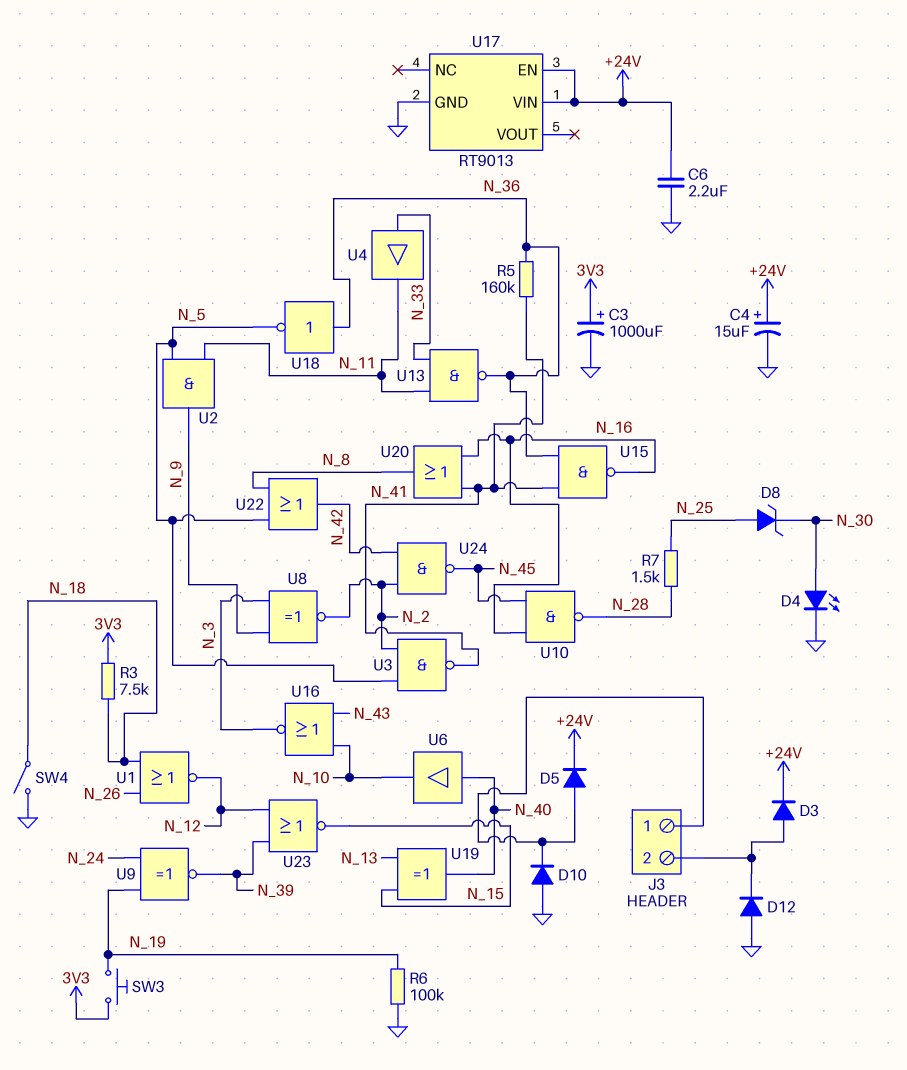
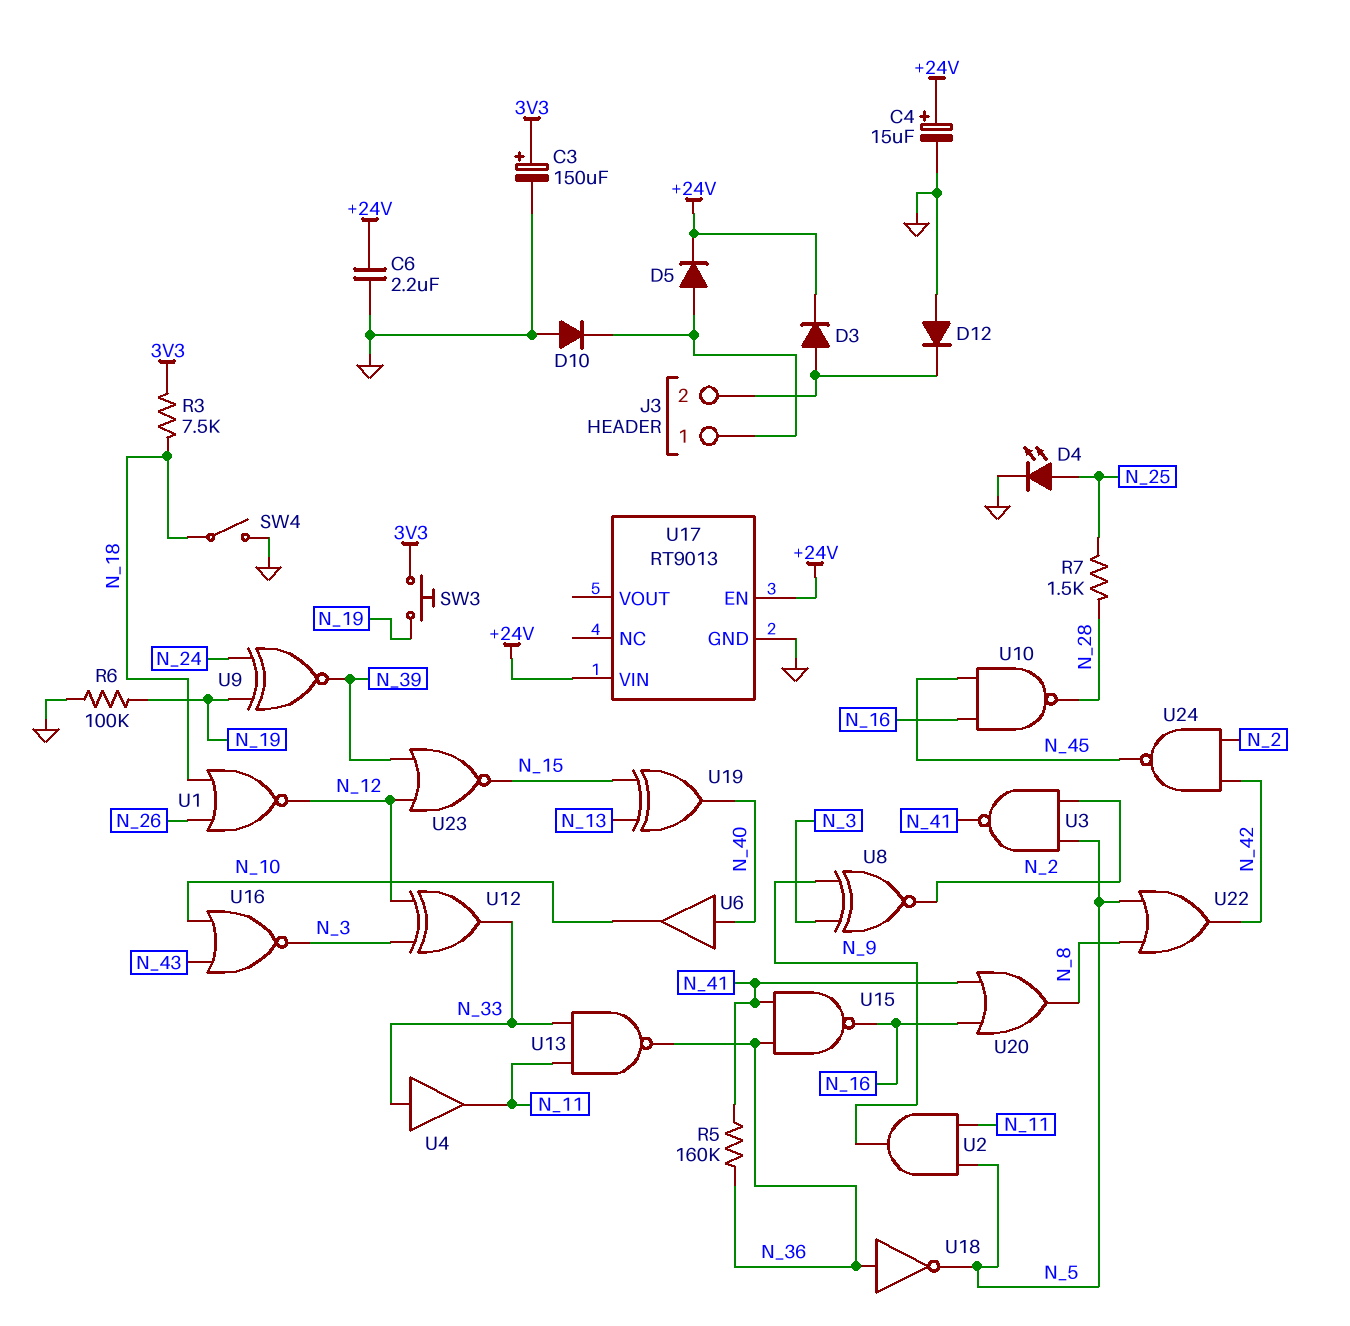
C3: 1000uF (plus 3V3, minus GND) -> 150uF (plus 3V3, minus GND)
D4: LED (A N_30, K GND) -> LED (A N_25, K GND)
D8: zener (A N_25, K N_30) -> none
U12: none -> XOR (in N_3, in N_12, out N_33)

